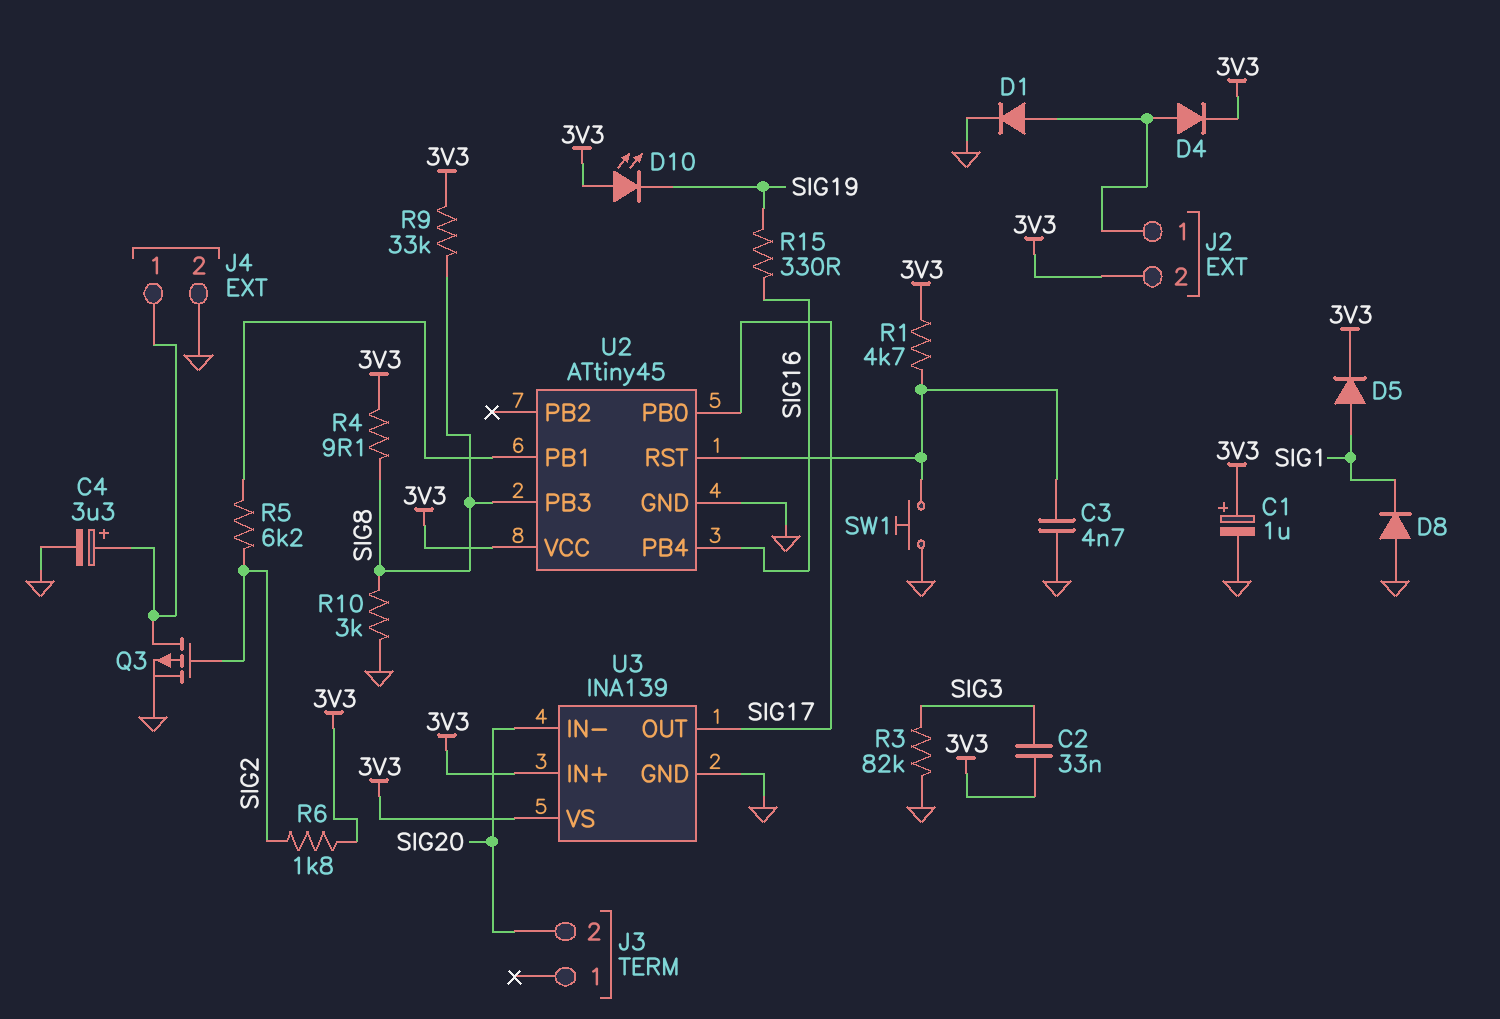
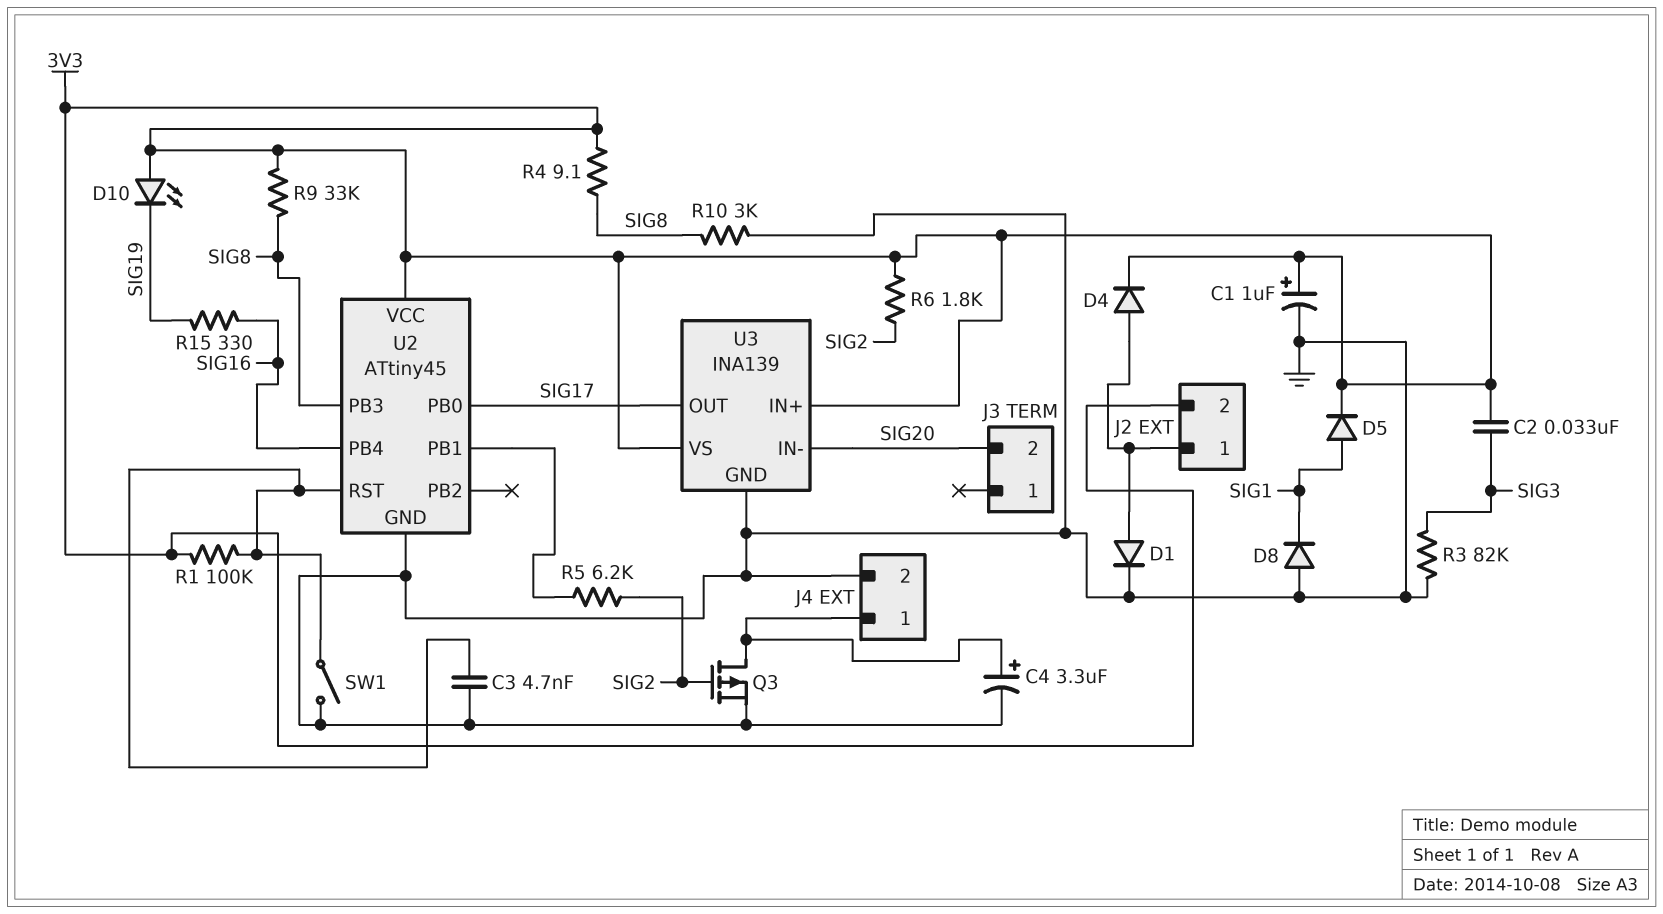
R1: 4.7k (3V3, U2/RST) -> 100k (3V3, U2/RST)
SW1: button (GND, U2/RST) -> switch (GND, U2/RST)

